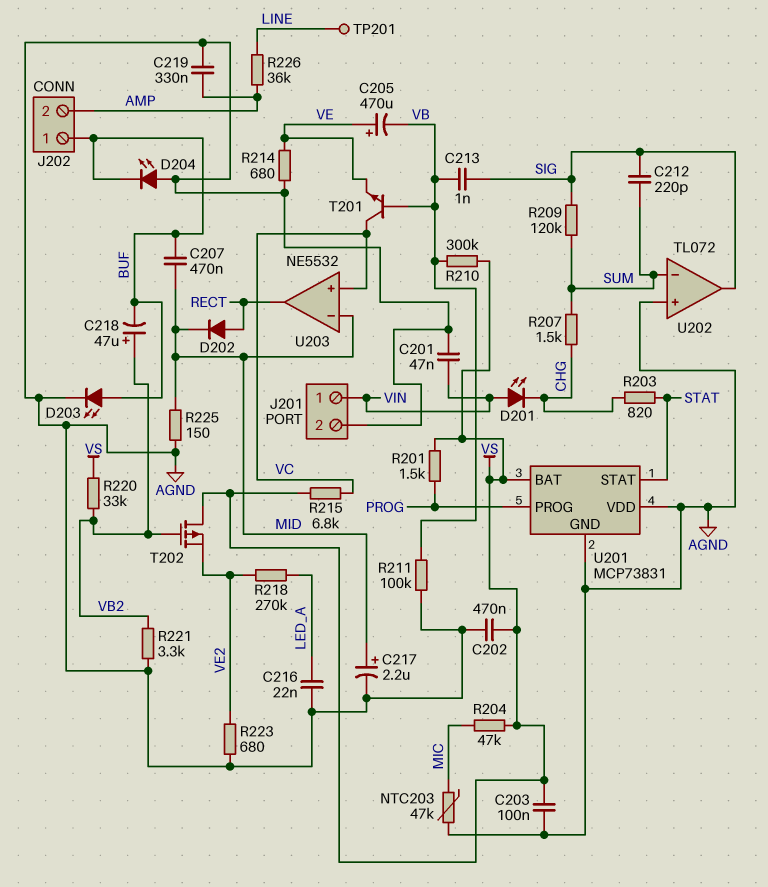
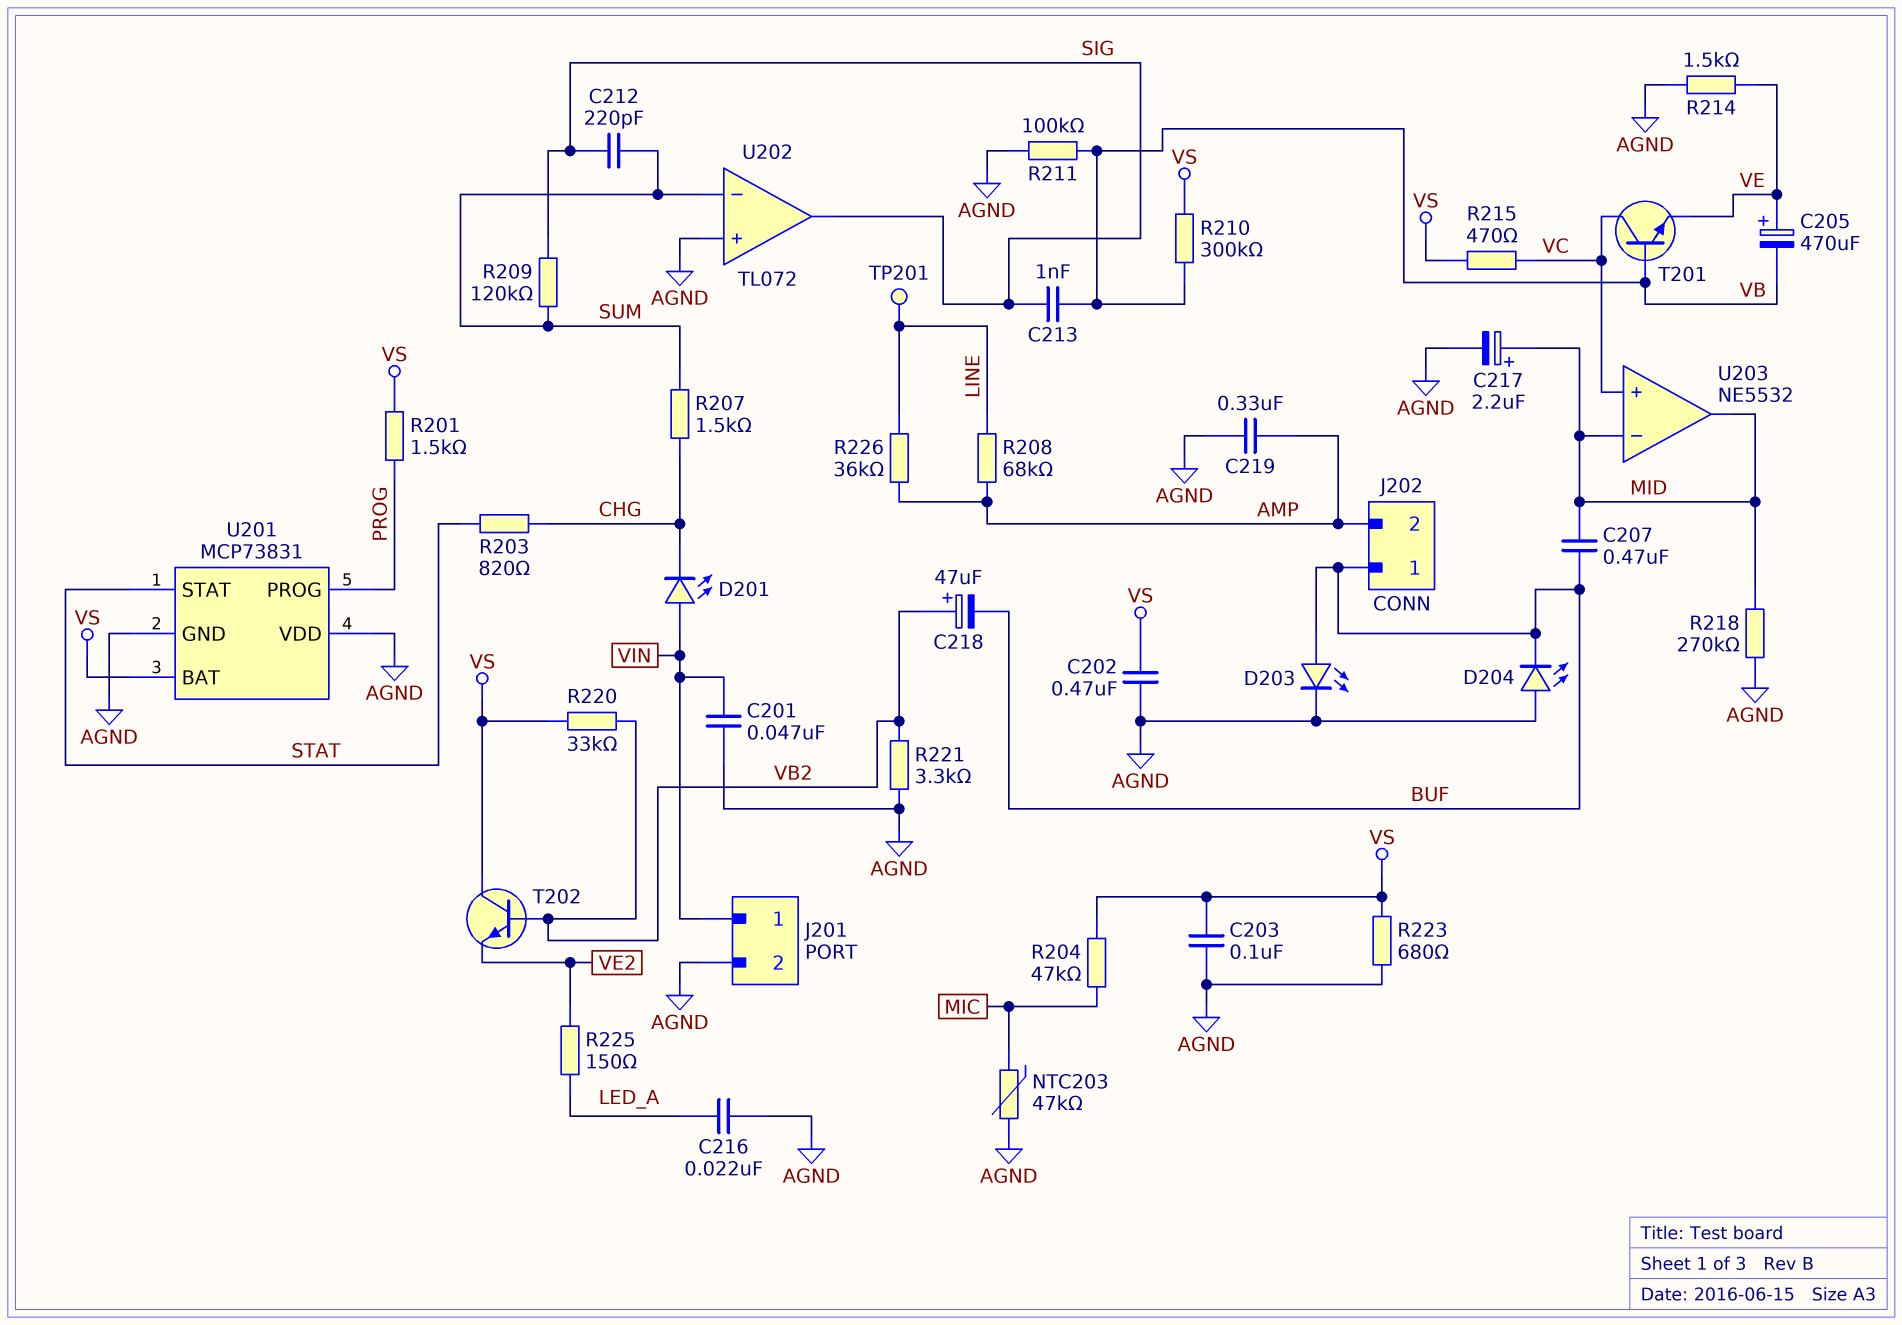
D202: diode (A RECT, K MID) -> none
R208: none -> 68k (AMP, LINE)
R214: 680 (AGND, VE) -> 1.5k (AGND, VE)
R215: 6.8k (VC, VS) -> 470 (VC, VS)
R218: 270k (LED_A, VE2) -> 270k (AGND, MID)
R223: 680 (AGND, VE2) -> 680 (AGND, VS)
R225: 150 (AGND, MID) -> 150 (LED_A, VE2)
T202: PMOS (G VB2, D VS, S VE2) -> NPN (B VB2, C VS, E VE2)
U203 pin out: RECT -> MID

